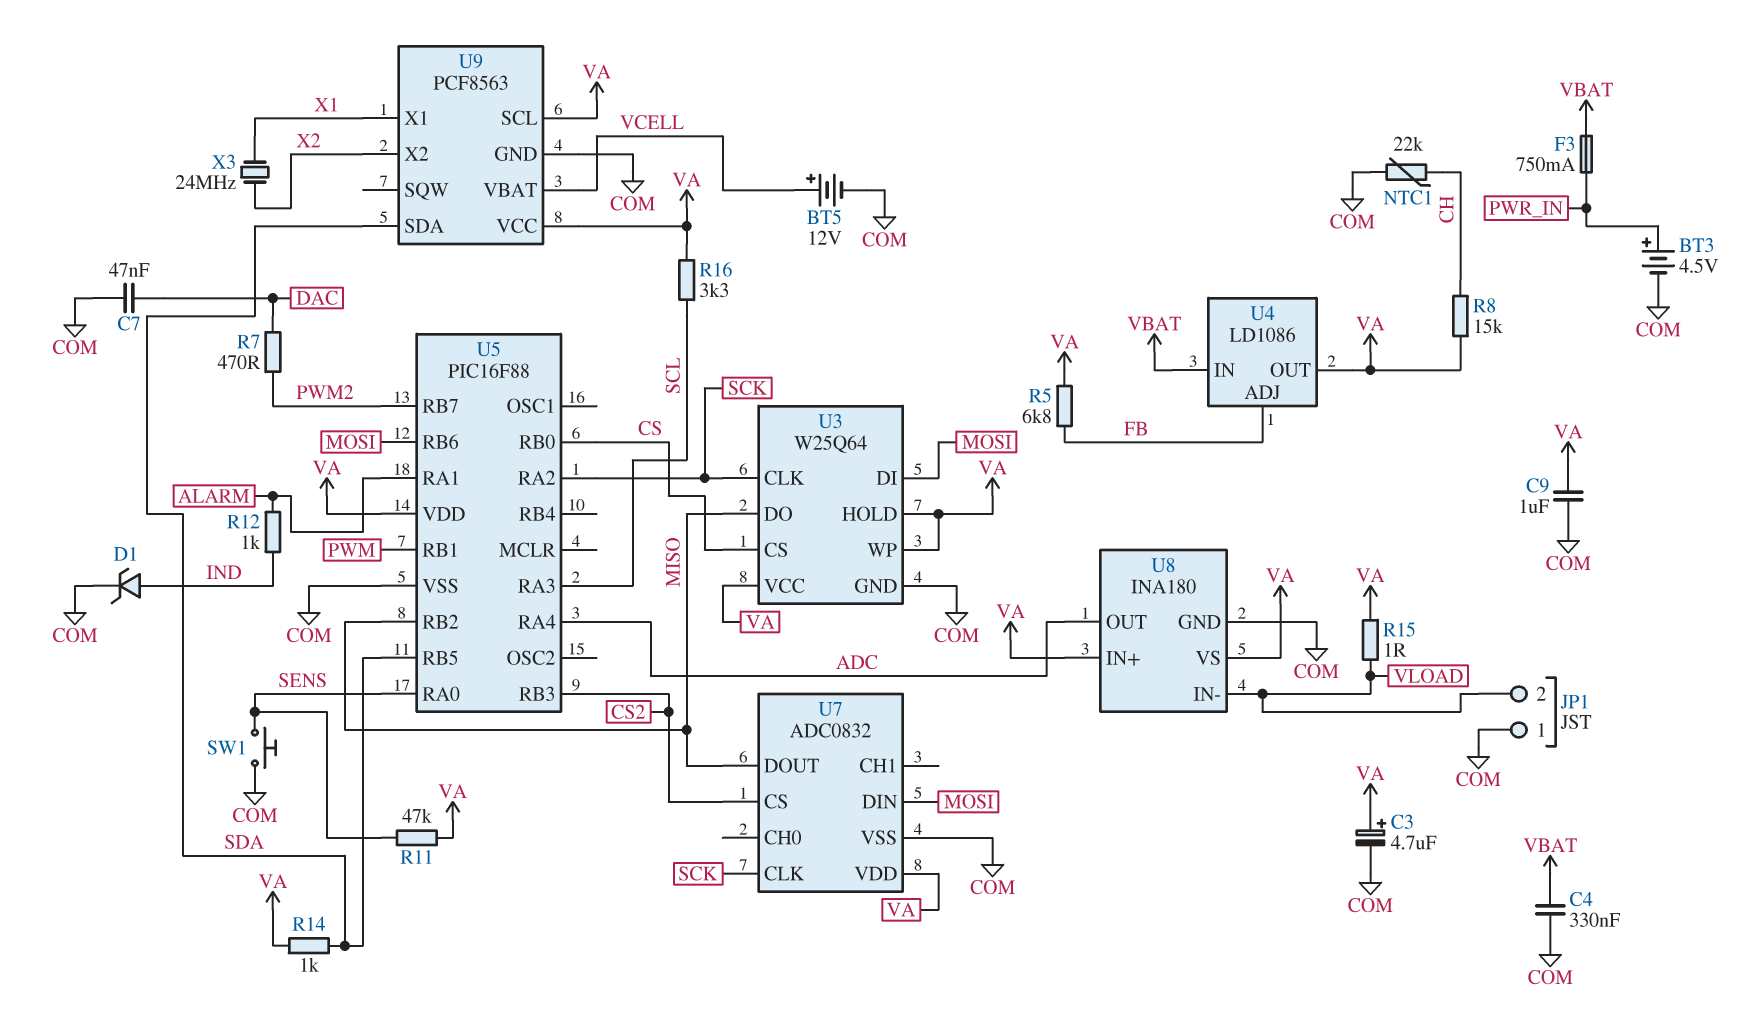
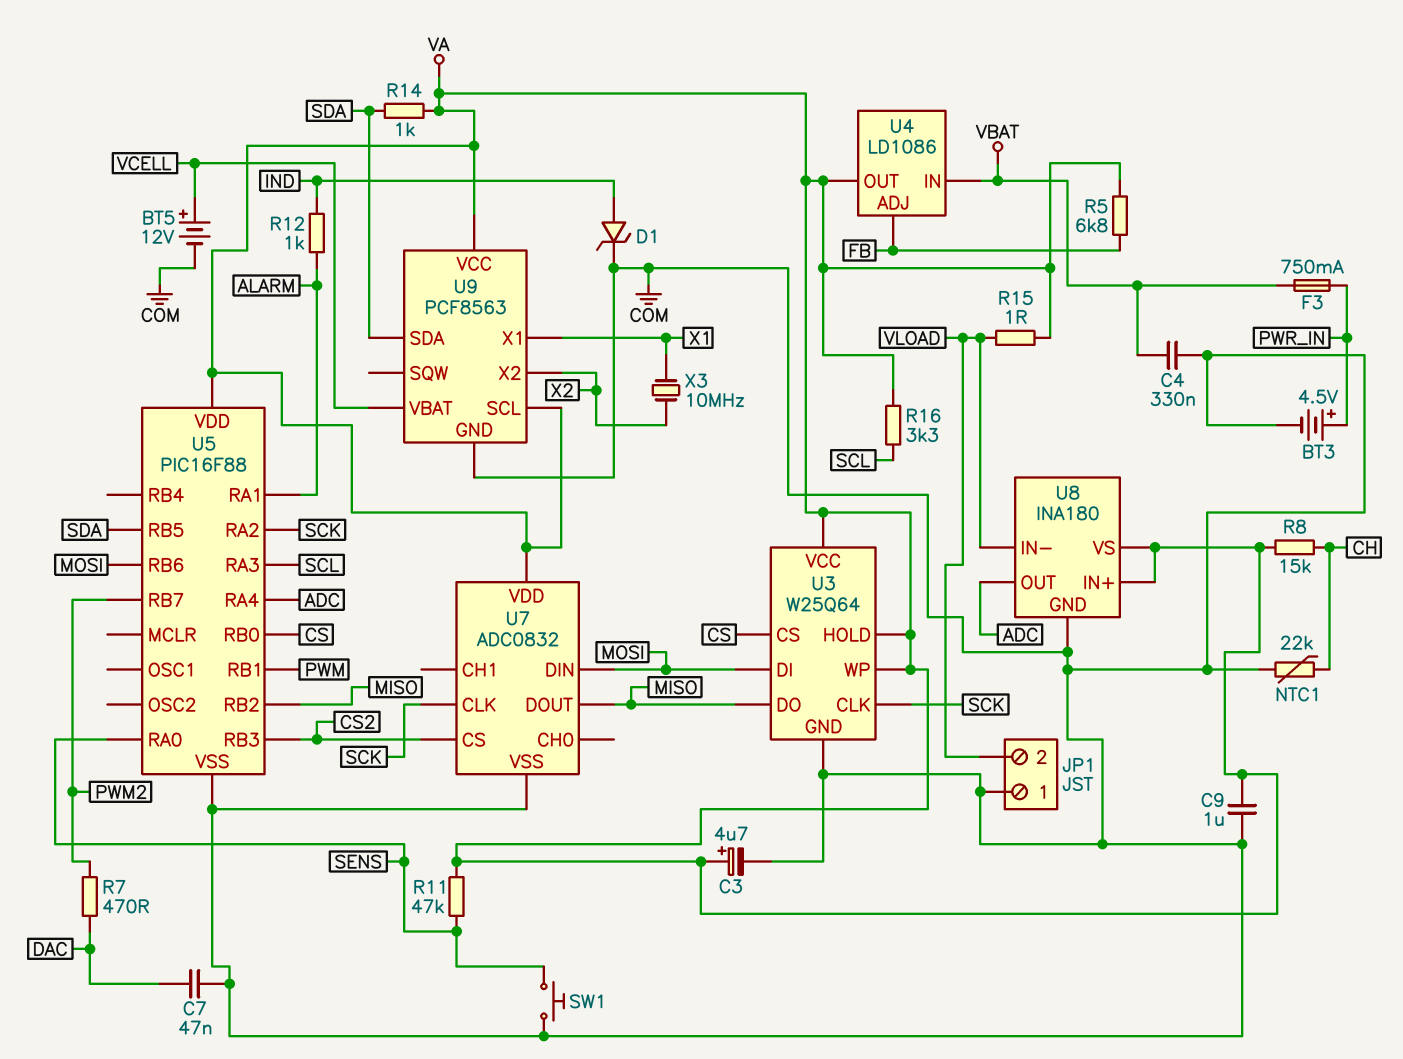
X3: 24MHz (X1, X2) -> 10MHz (X1, X2)

